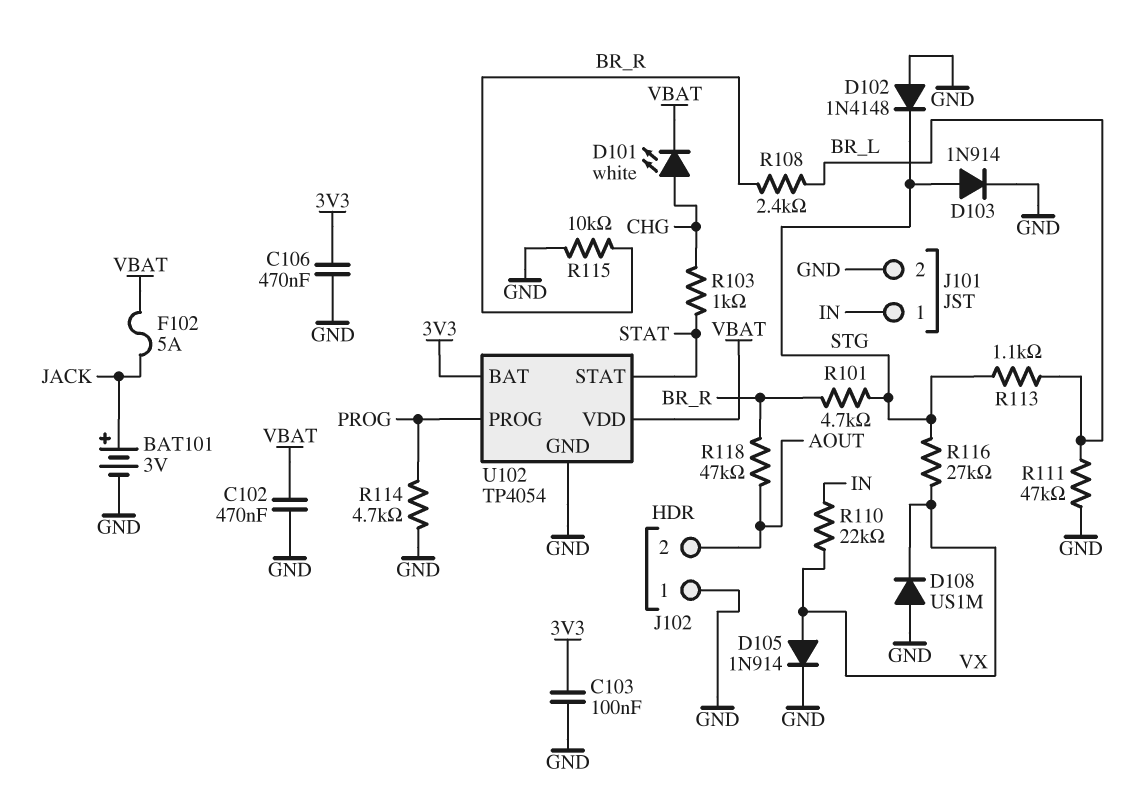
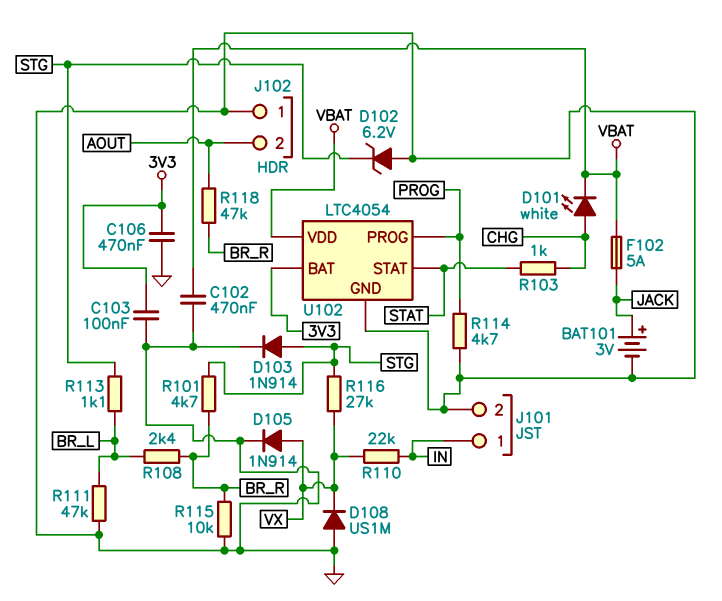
D102: diode 1N4148 (A GND, K STG) -> zener 6.2V (A GND, K STG)
U102: TP4054 -> LTC4054

